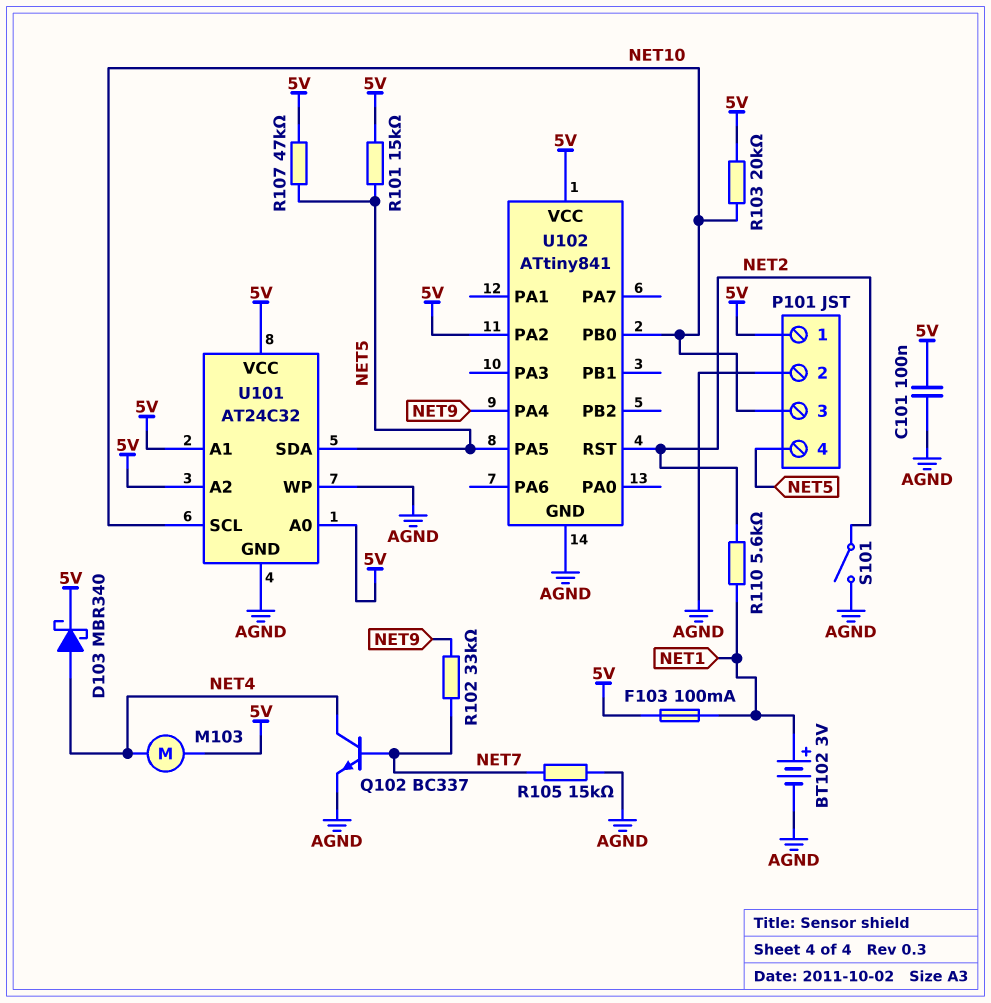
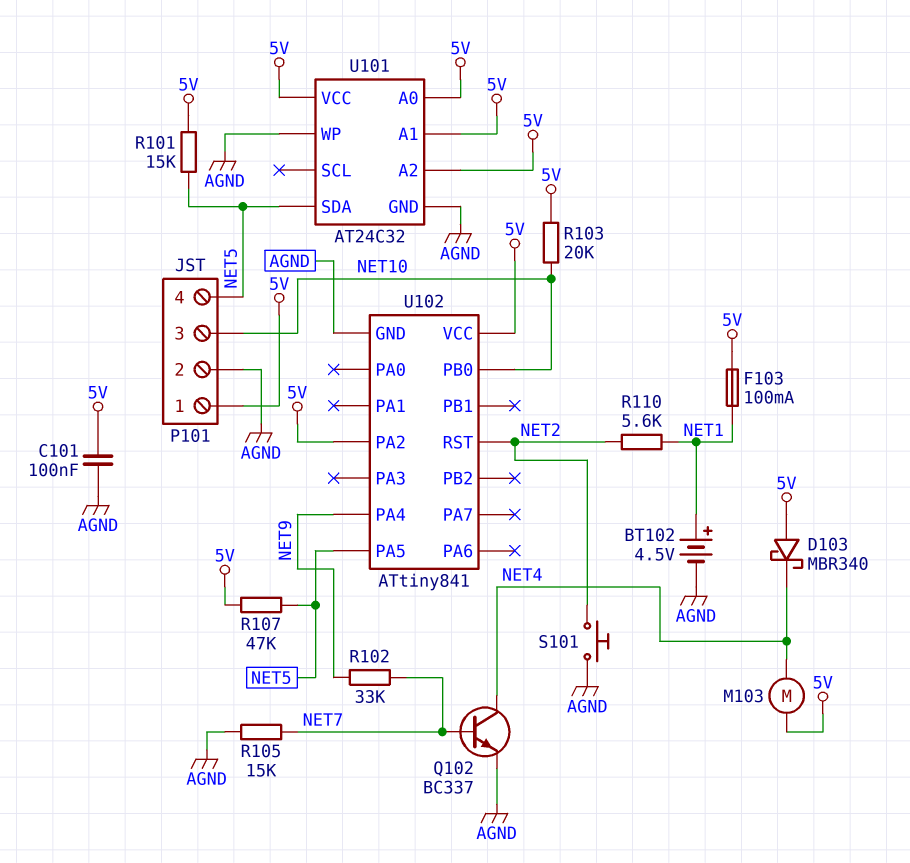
BT102: 3V (plus NET1, minus AGND) -> 4.5V (plus NET1, minus AGND)
D103: schottky MBR340 (A NET4, K 5V) -> schottky MBR340 (A 5V, K NET4)
S101: switch (AGND, NET2) -> button (AGND, NET2)
U101 pin SCL: NET10 -> none

